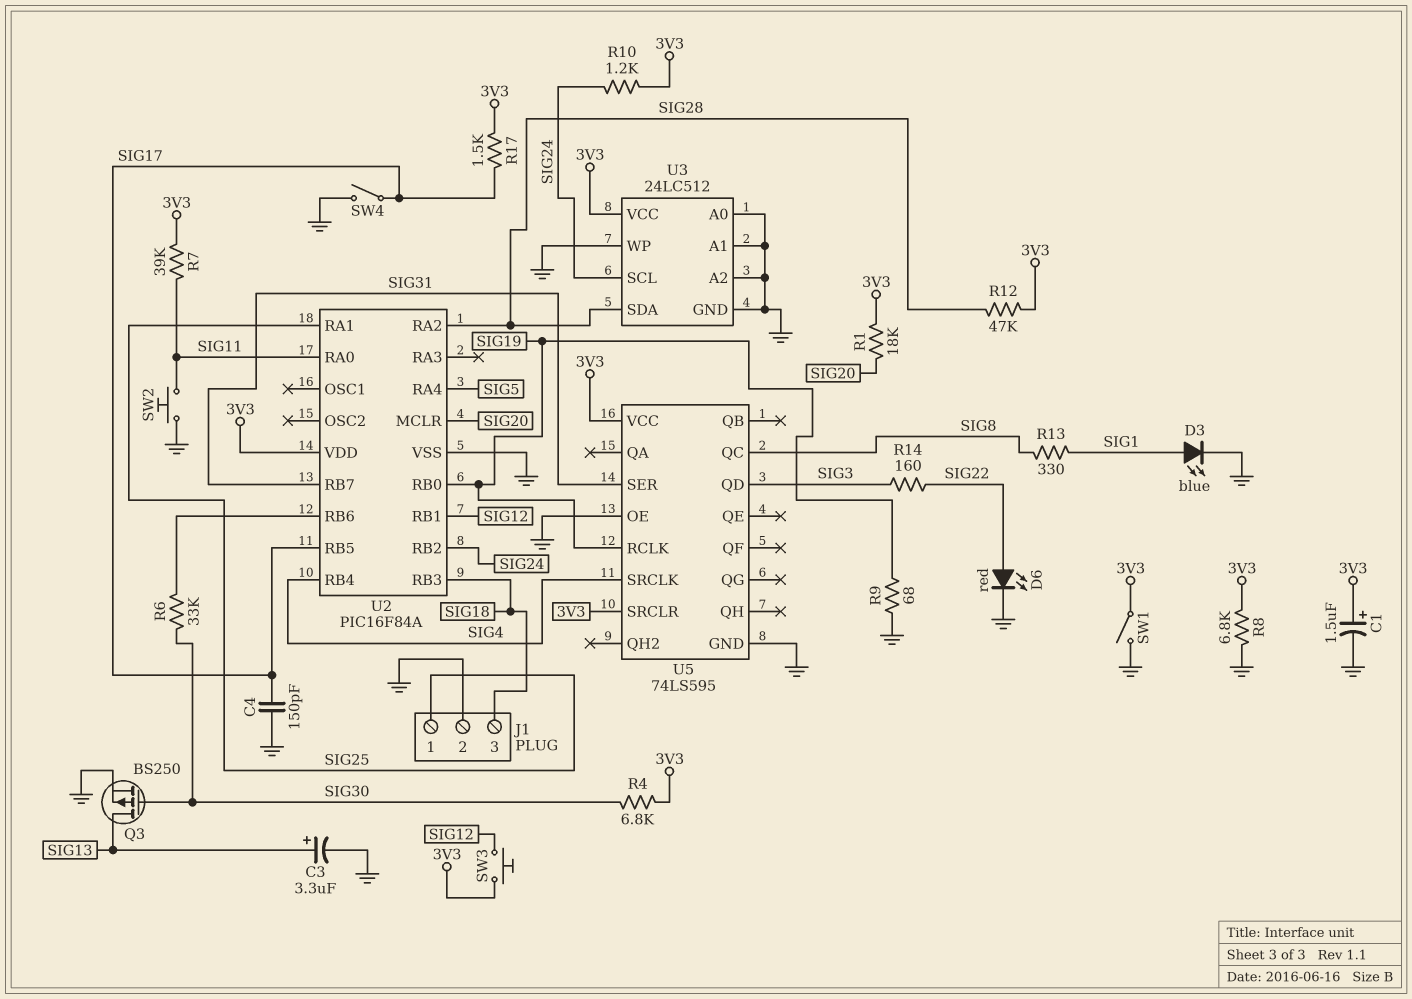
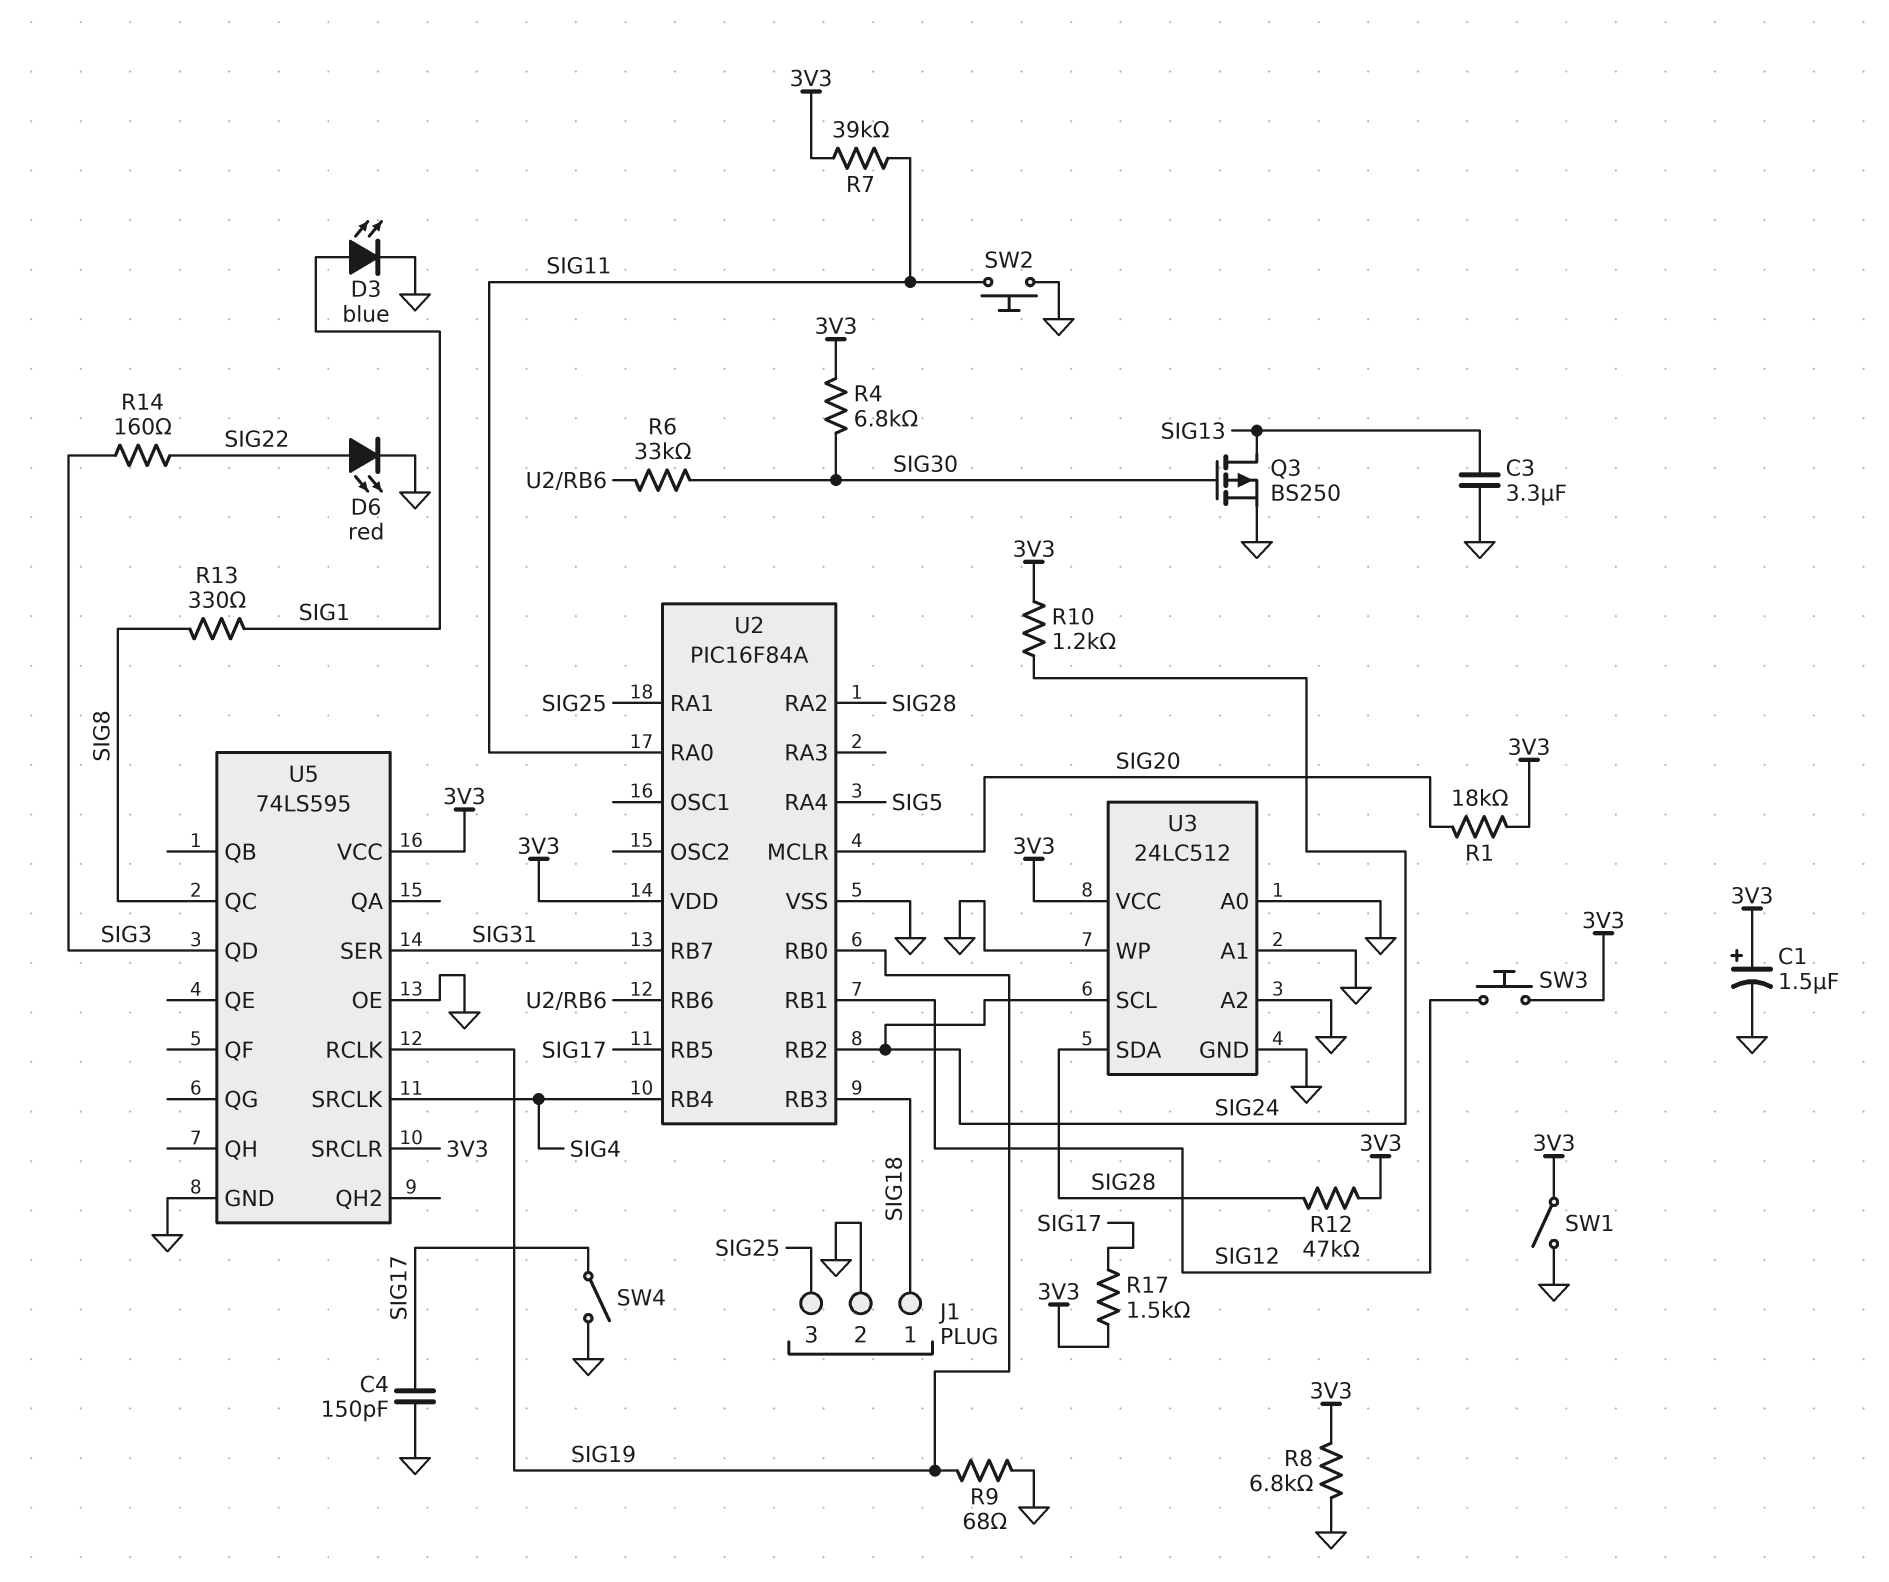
C3: 3.3uF (plus SIG13, minus GND) -> 3.3uF (GND, SIG13)
J1 pin 1: SIG25 -> SIG18
J1 pin 3: SIG18 -> SIG25

